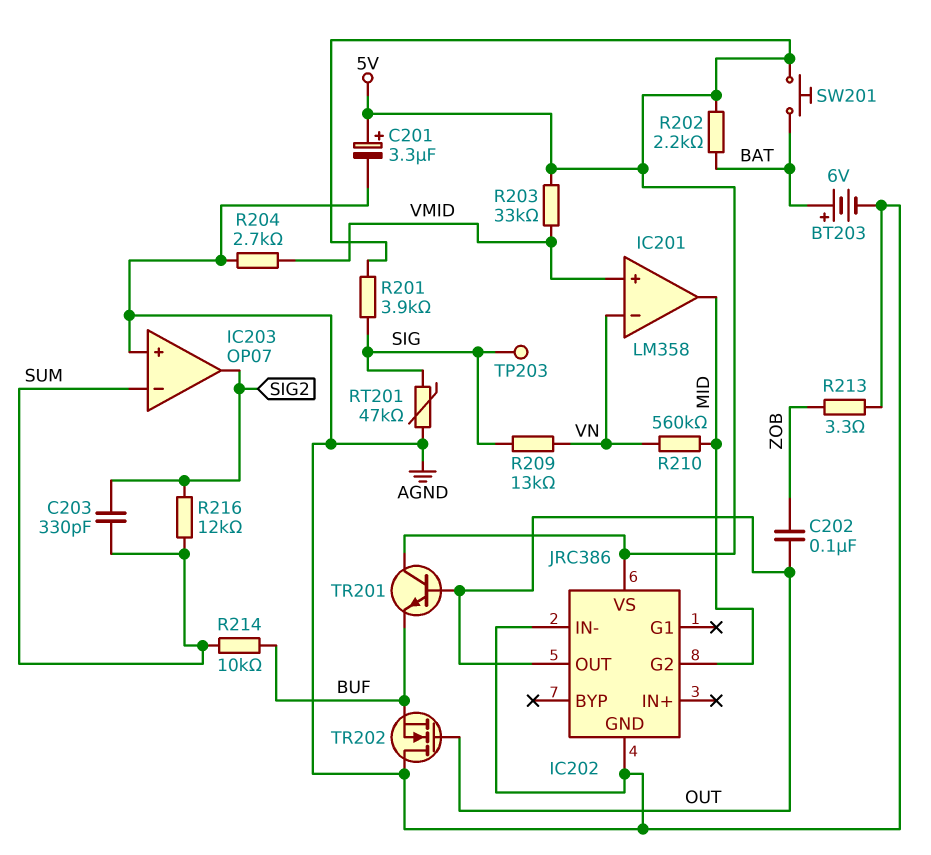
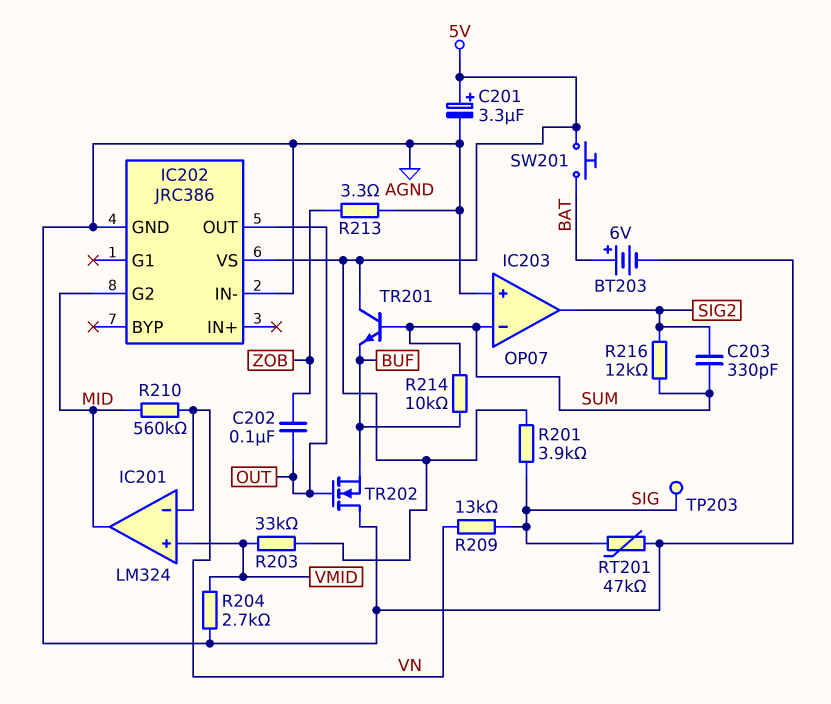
IC201: LM358 -> LM324
R202: 2.2k (5V, BAT) -> none
TR201: NPN (B OUT, C 5V, E BUF) -> NPN (B SUM, C 5V, E BUF)

